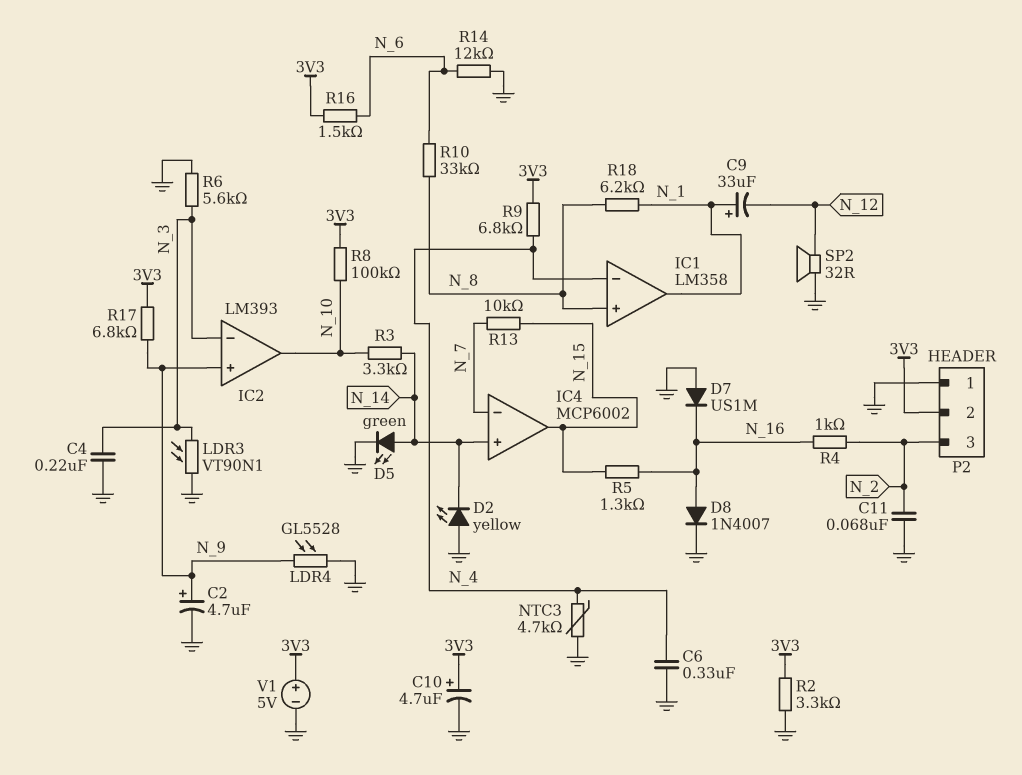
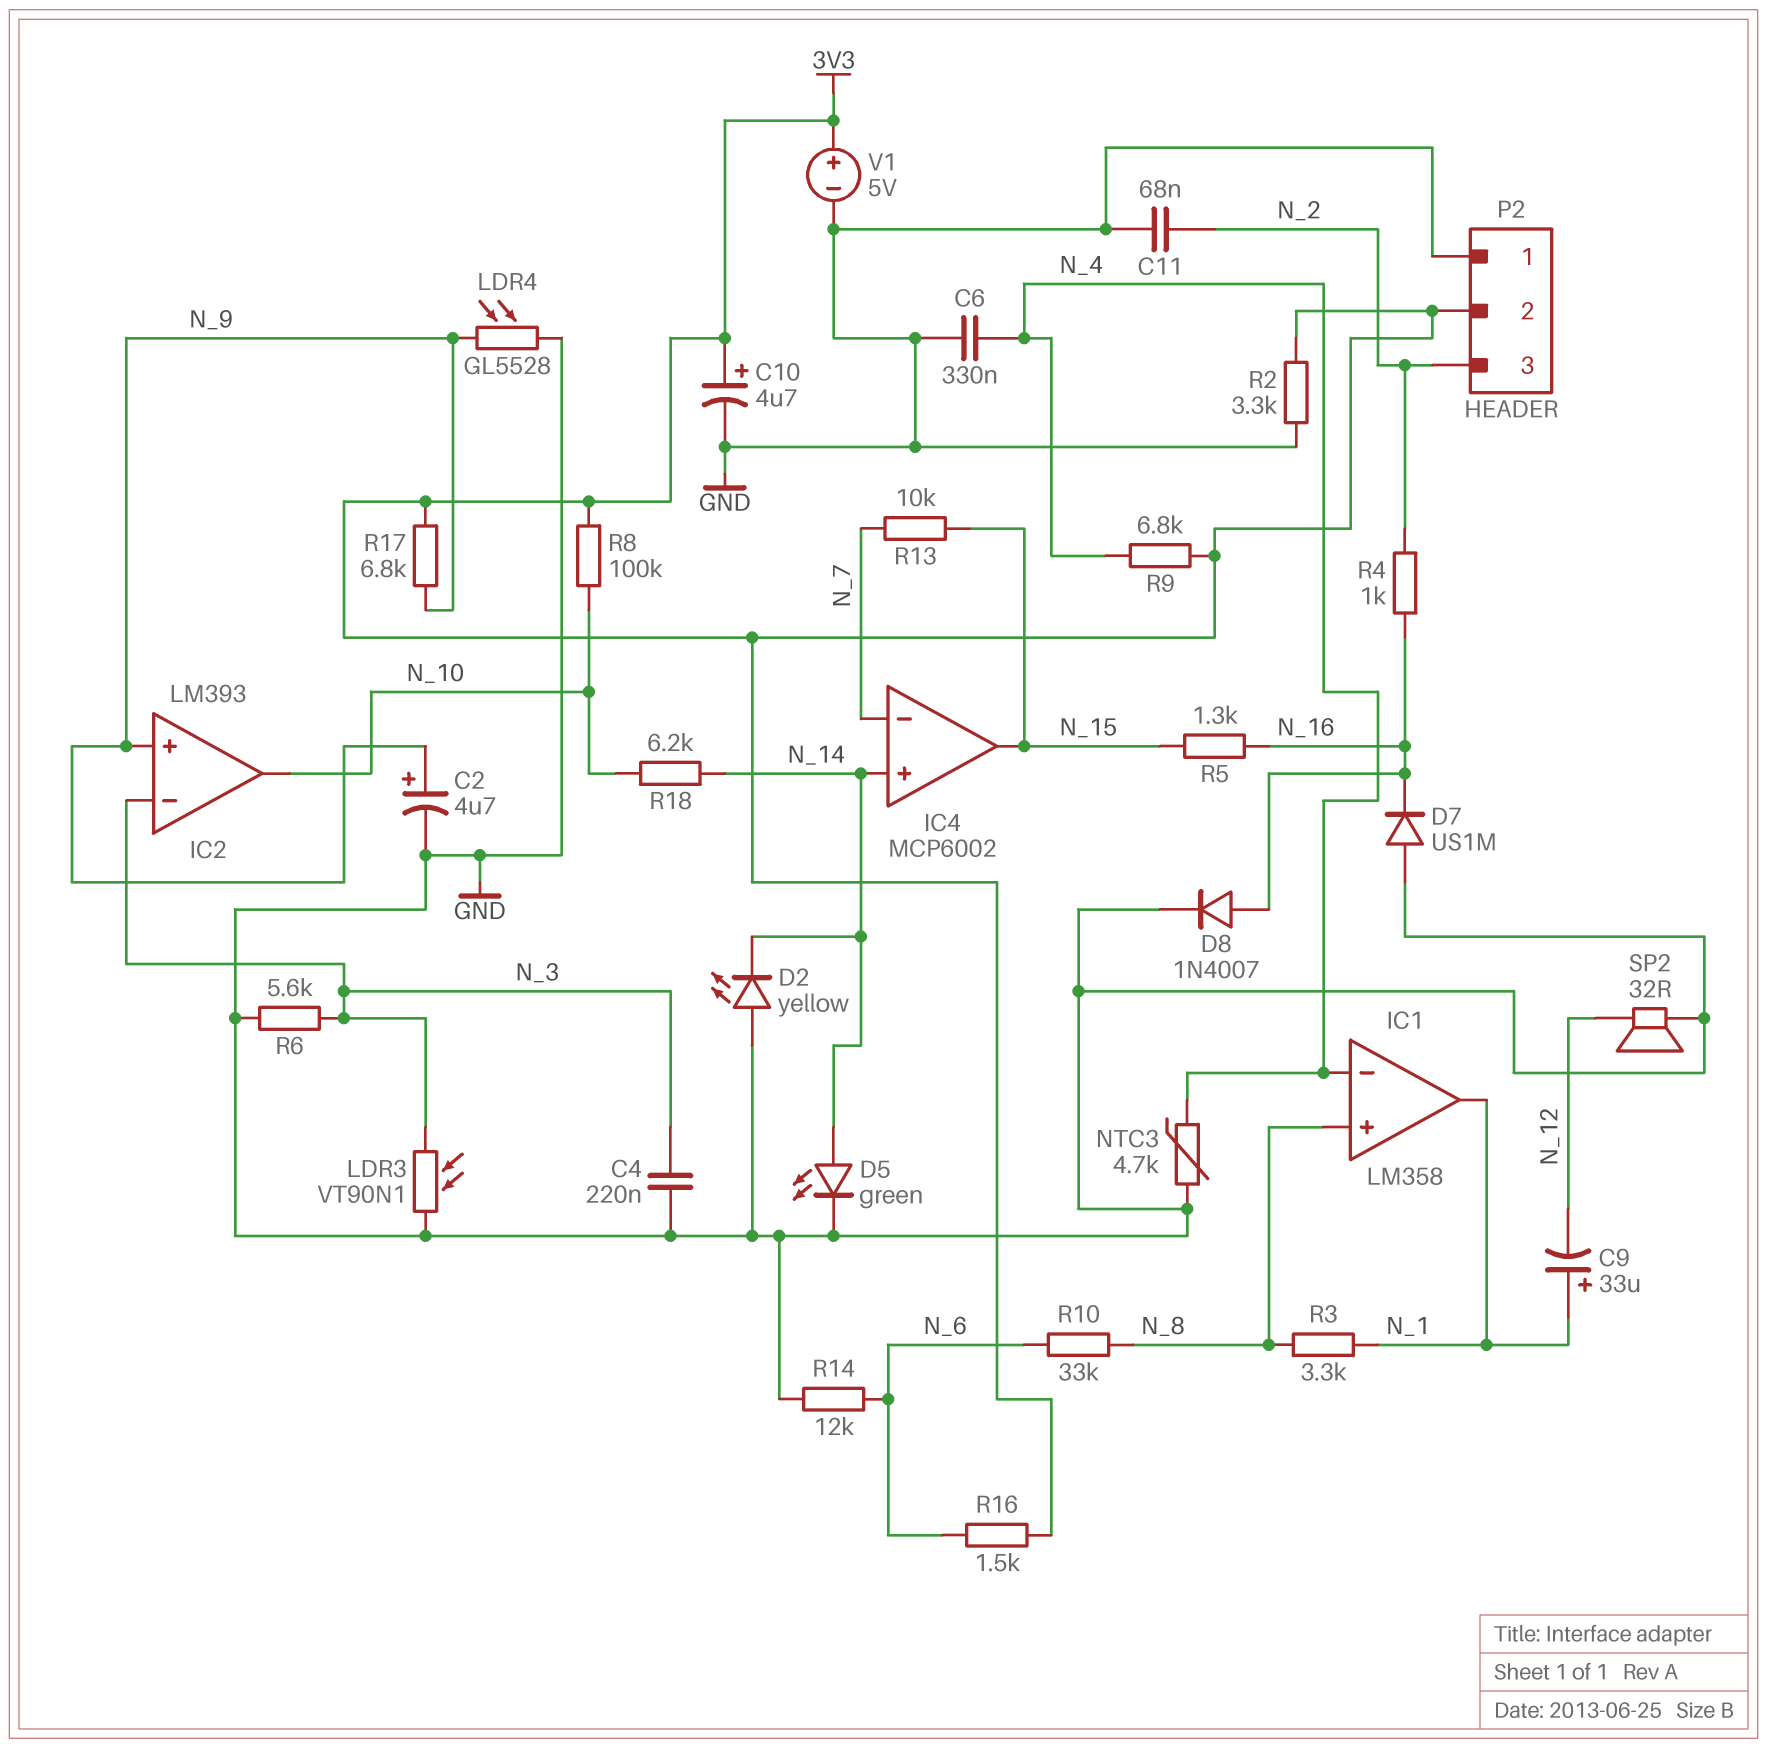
R3: 3.3k (N_10, N_14) -> 3.3k (N_1, N_8)
R18: 6.2k (N_1, N_8) -> 6.2k (N_10, N_14)

